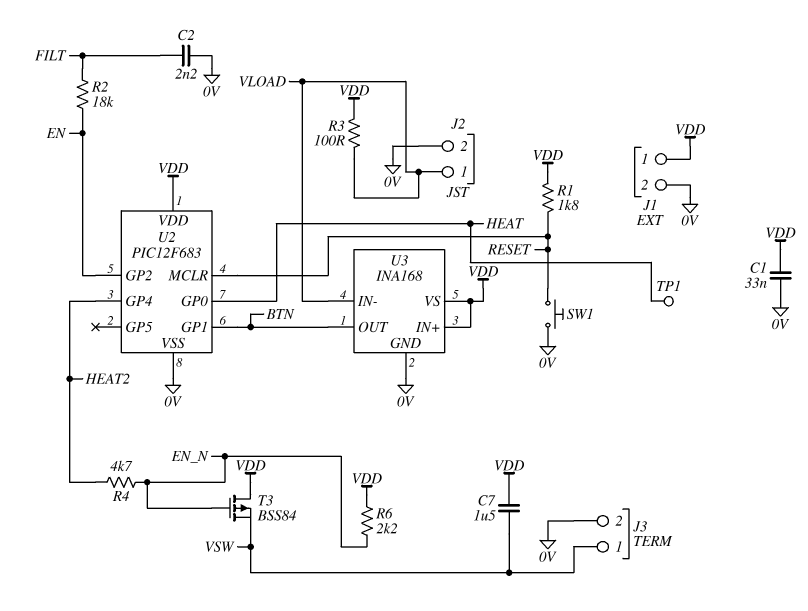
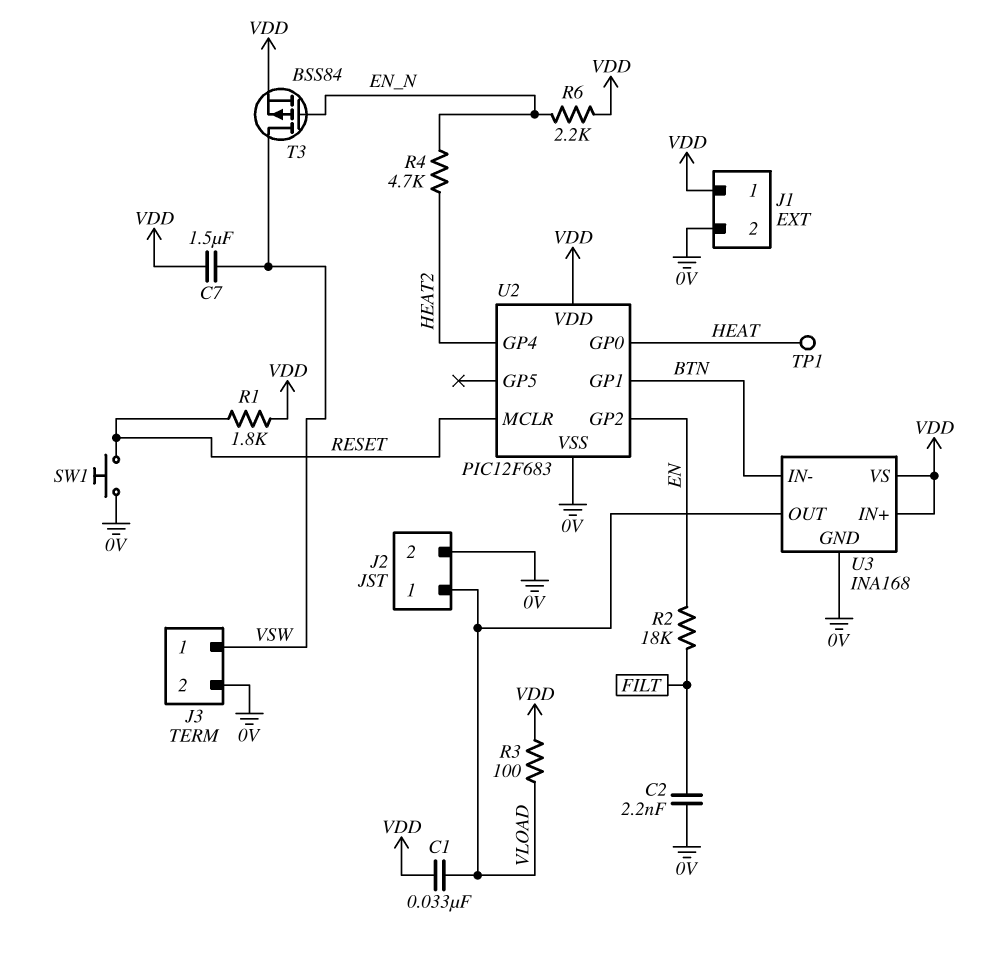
C1: 33nF (0V, VDD) -> 33nF (VDD, VLOAD)
T3: PMOS BSS84 (G EN_N, D VDD, S VSW) -> PMOS BSS84 (G EN_N, D VSW, S VDD)
U3 pin IN-: VLOAD -> BTN
U3 pin OUT: BTN -> VLOAD

